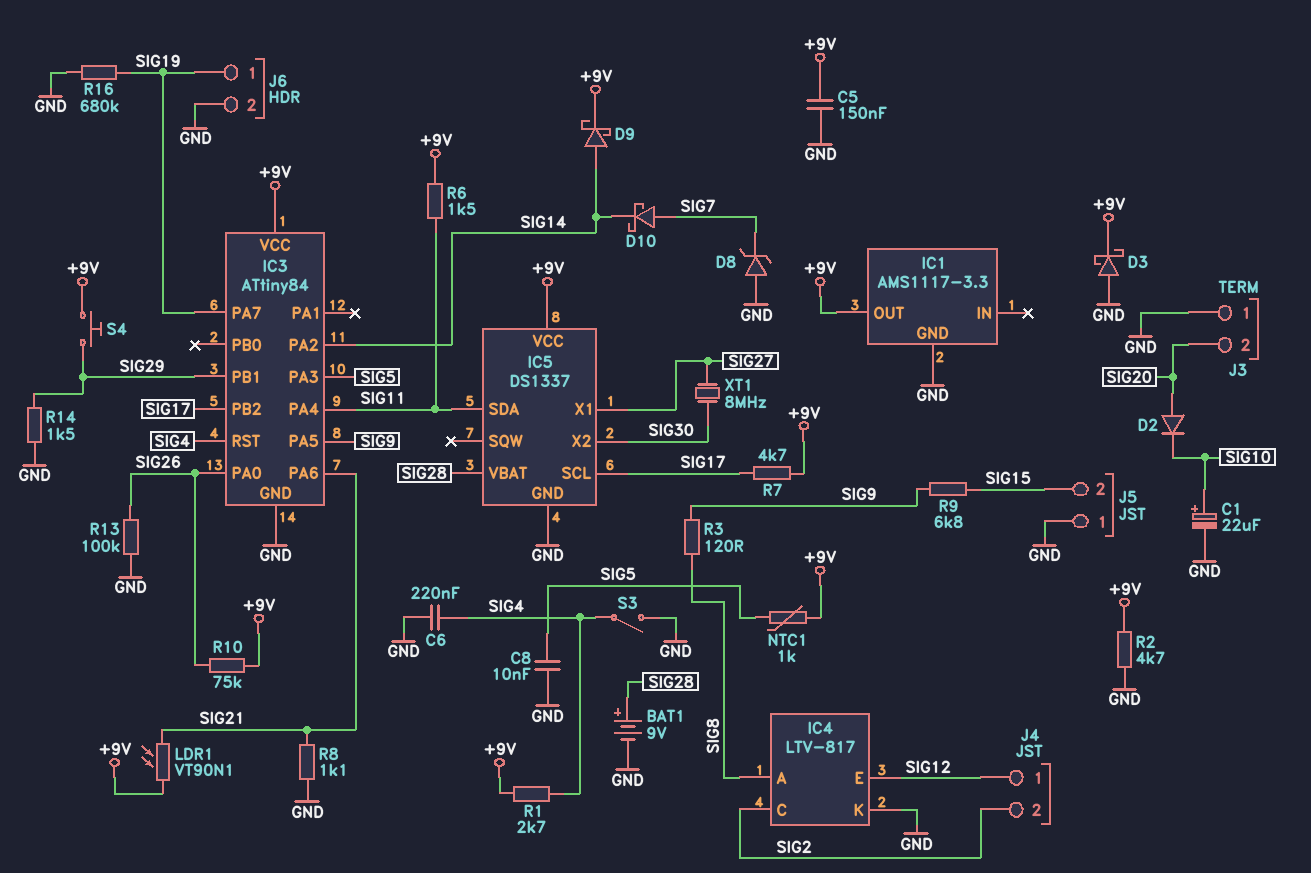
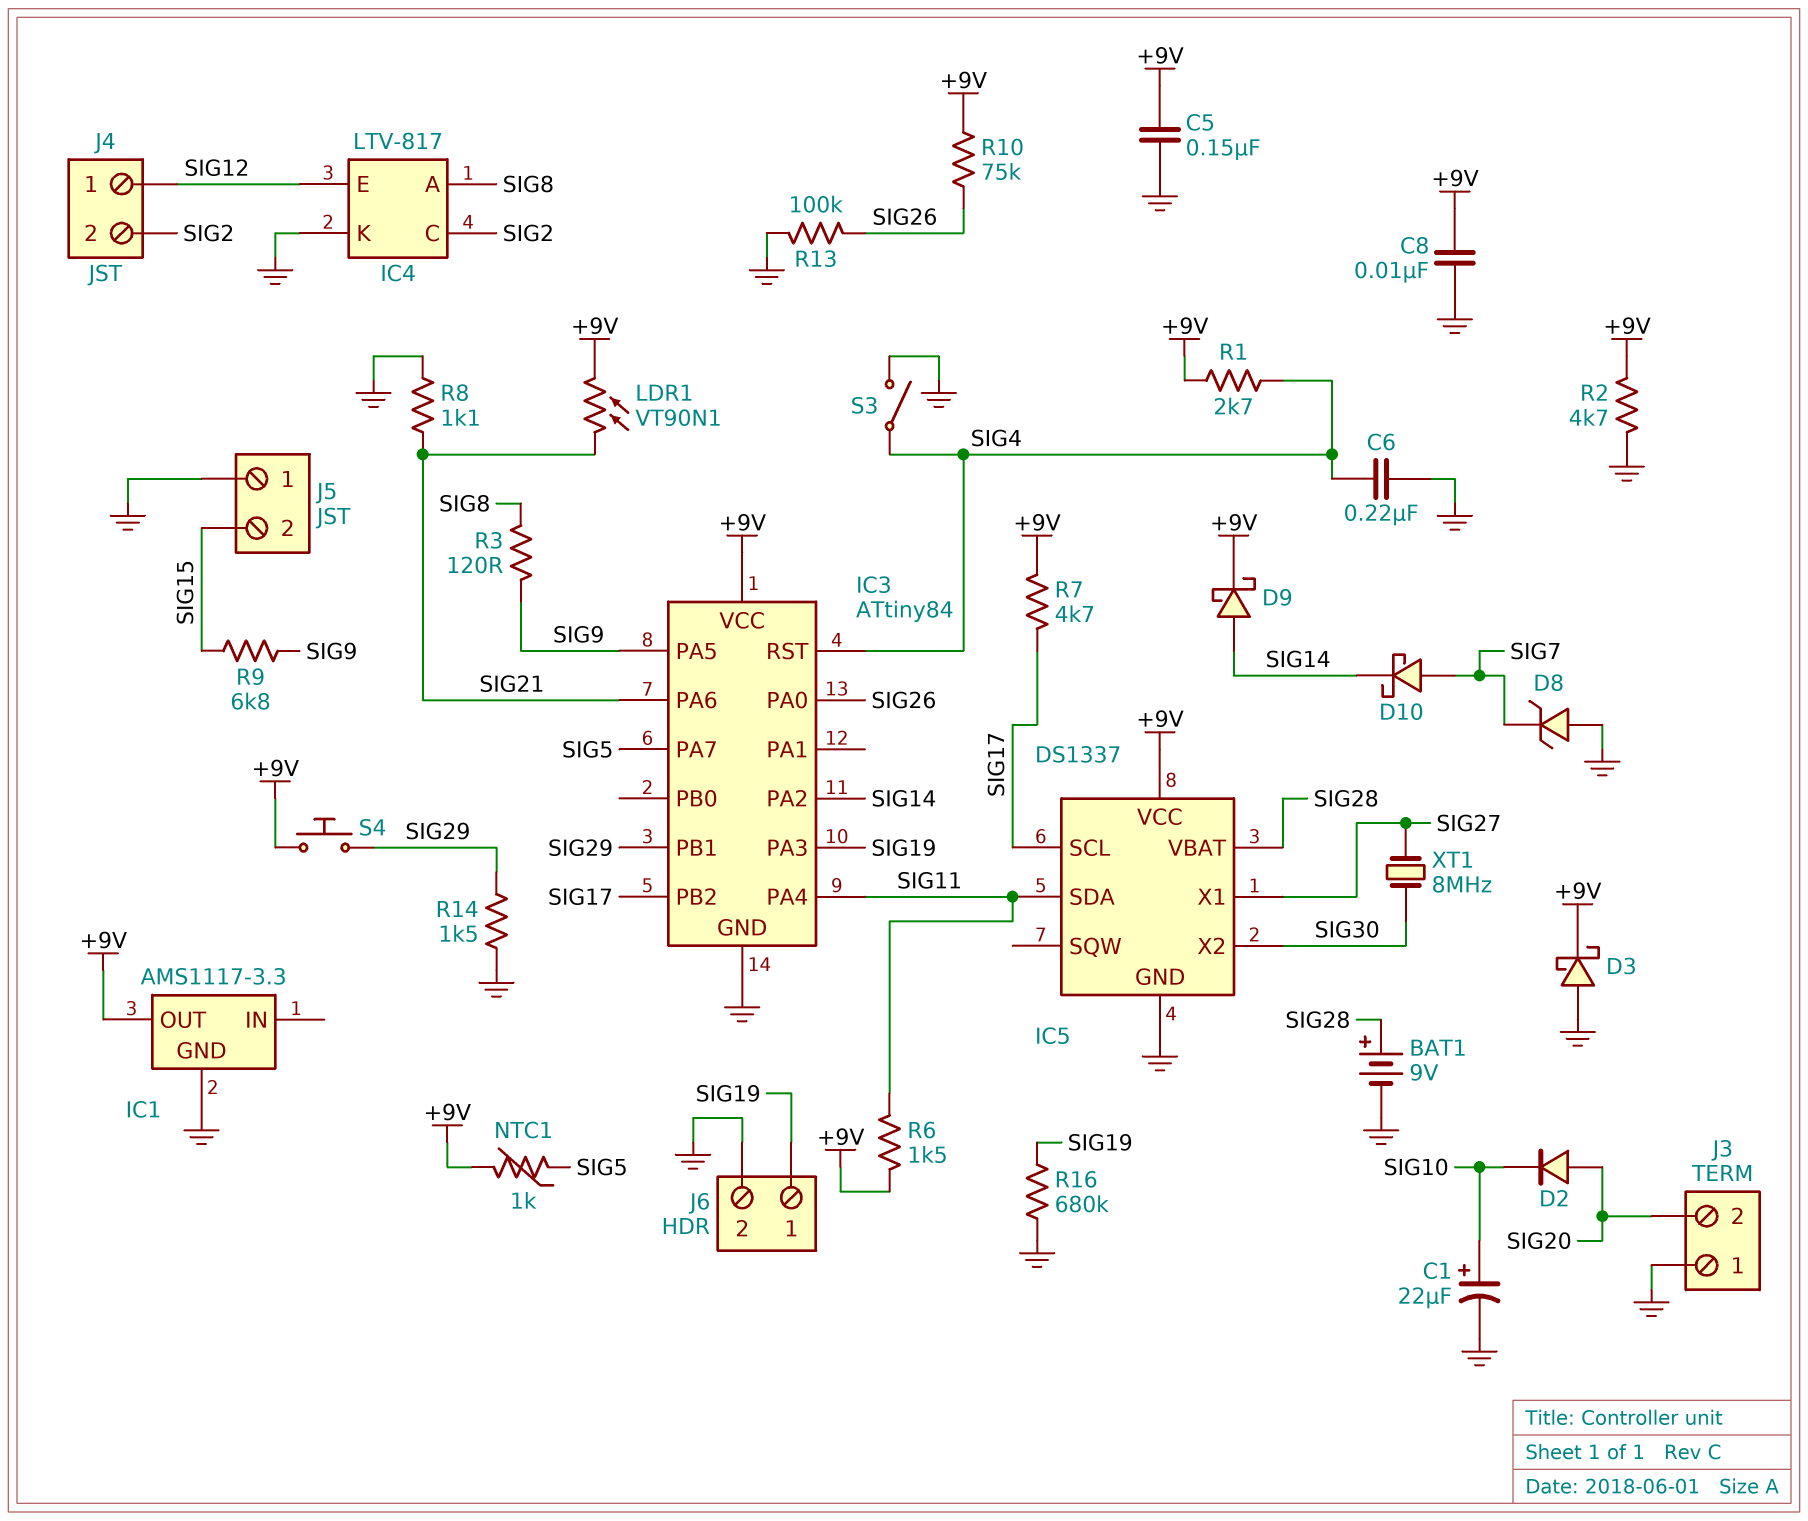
C8: 10nF (GND, SIG5) -> 10nF (+9V, GND)
IC3 pin PA3: SIG5 -> SIG19
IC3 pin PA7: SIG19 -> SIG5

